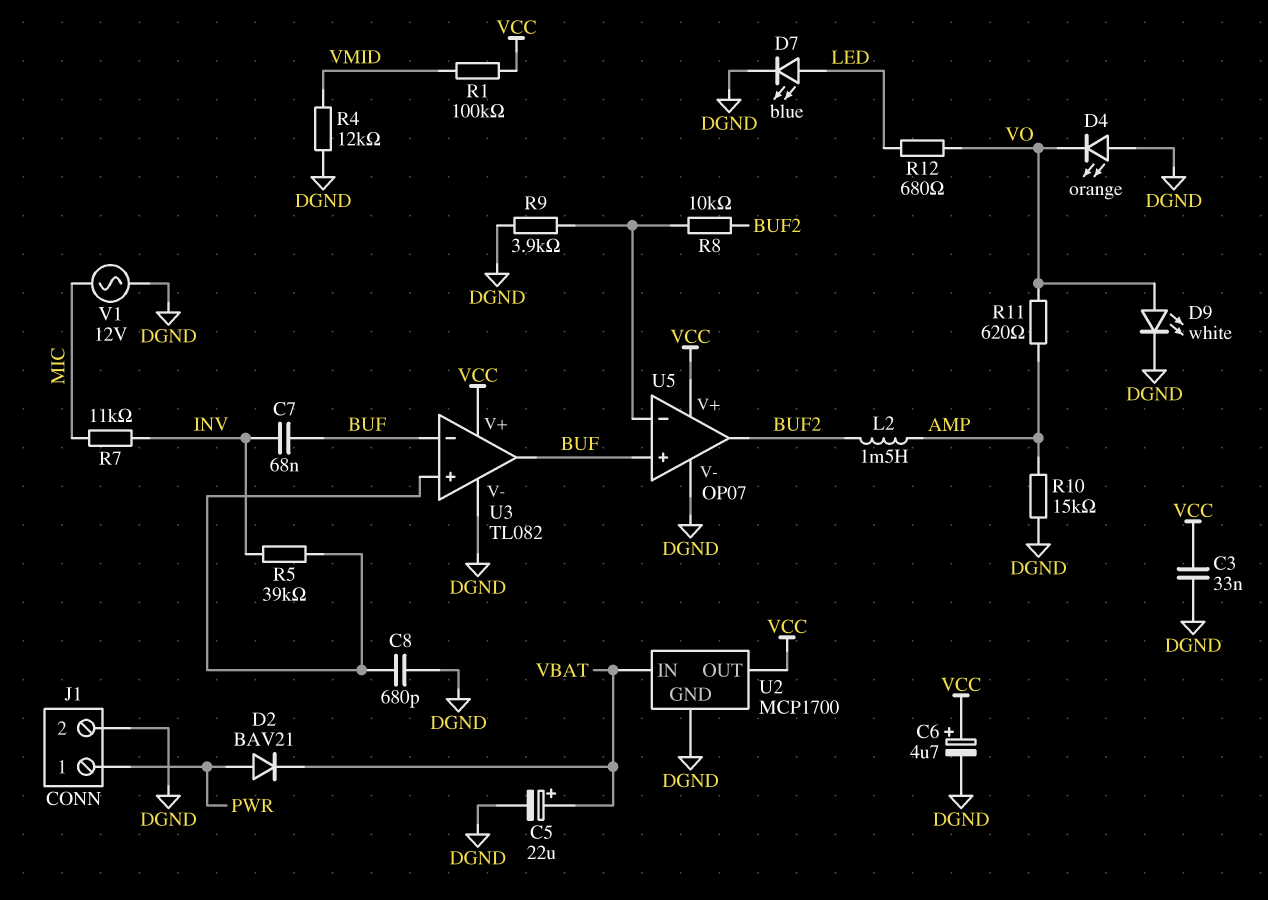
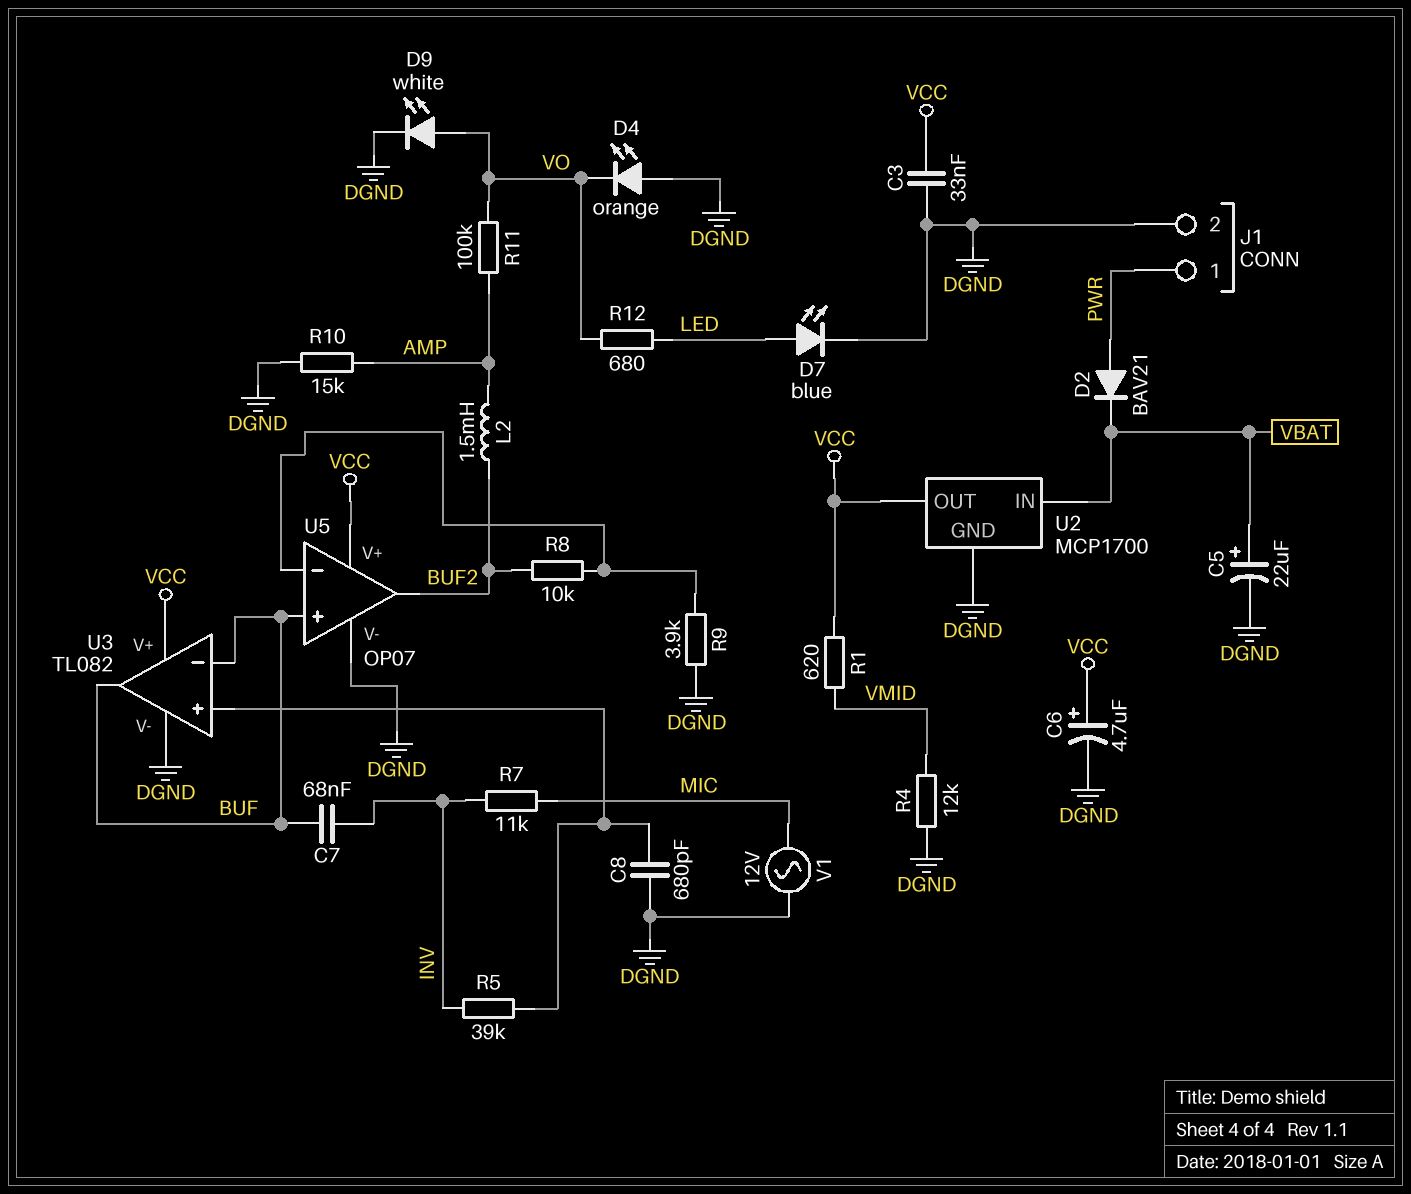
R1: 100k (VCC, VMID) -> 620 (VCC, VMID)
R11: 620 (AMP, VO) -> 100k (AMP, VO)

